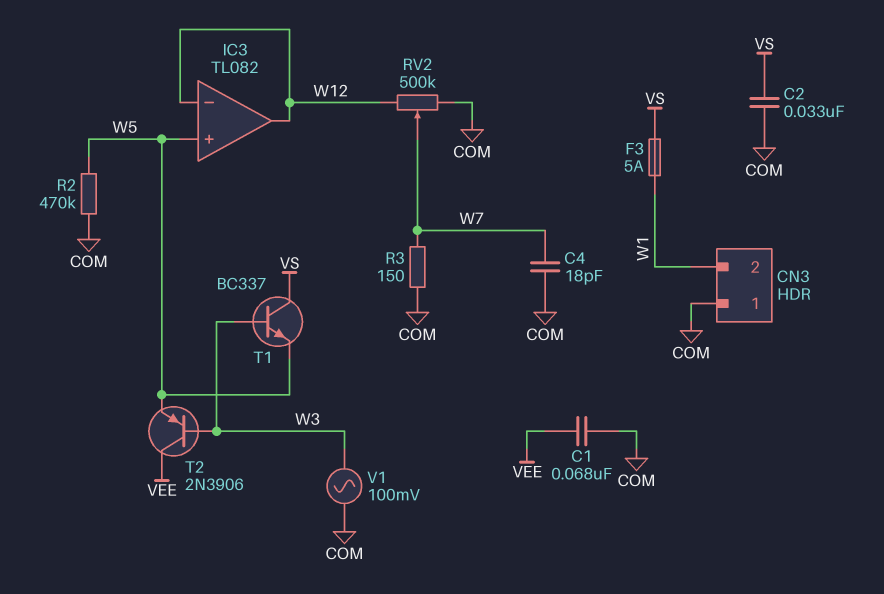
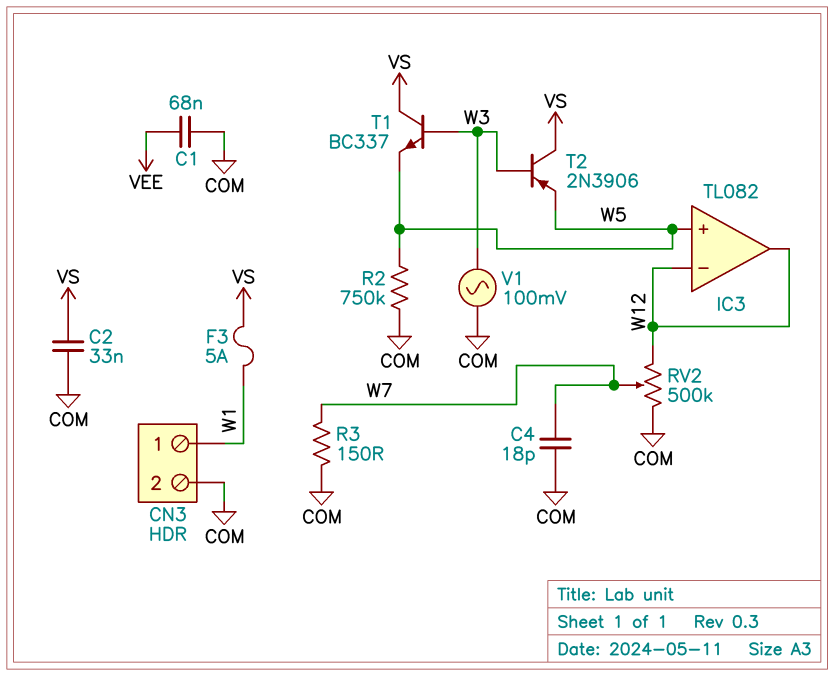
CN3 pin 1: COM -> W1
CN3 pin 2: W1 -> COM
R2: 470k (COM, W5) -> 750k (COM, W5)
T2: PNP 2N3906 (B W3, C VEE, E W5) -> PNP 2N3906 (B W3, C VS, E W5)

